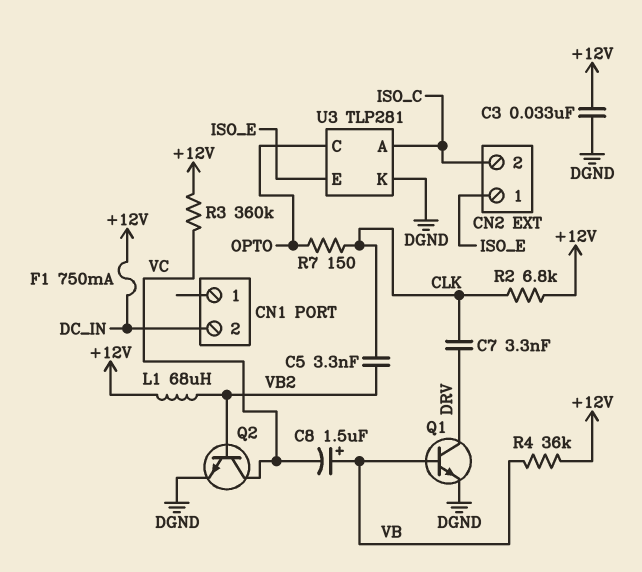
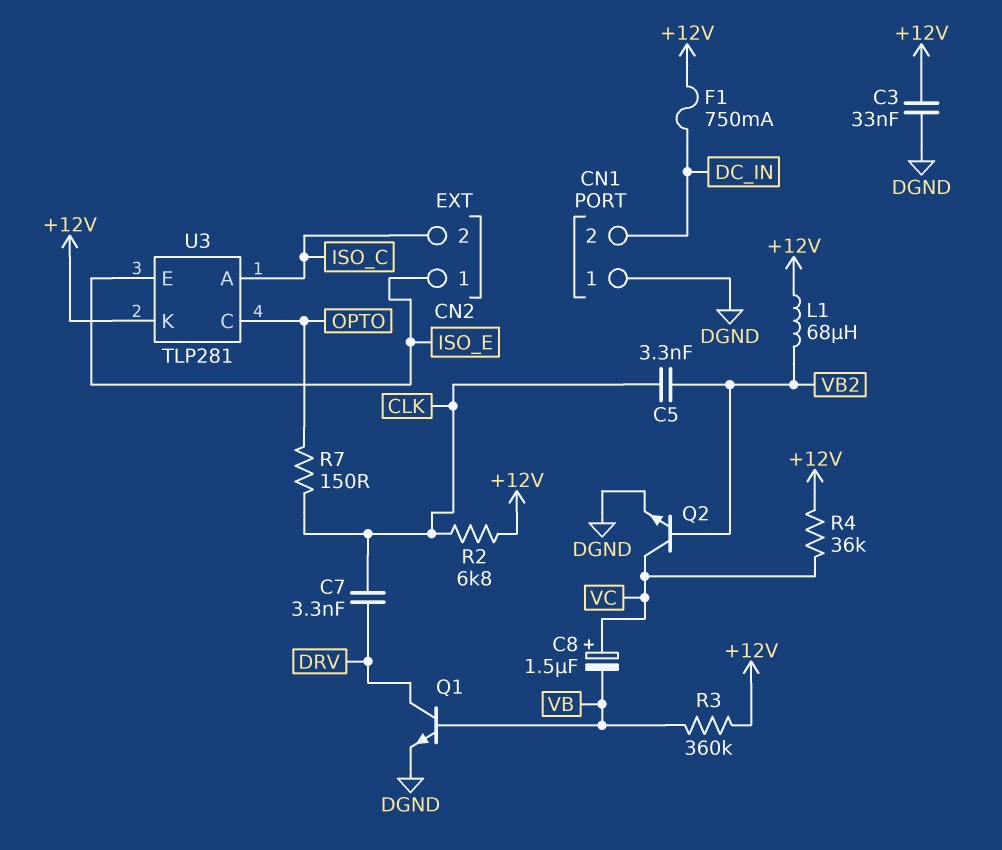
C8: 1.5uF (plus VB, minus VC) -> 1.5uF (plus VC, minus VB)
CN1 pin 1: none -> DGND
R3: 360k (+12V, VC) -> 360k (+12V, VB)
R4: 36k (+12V, VB) -> 36k (+12V, VC)
U3 pin K: DGND -> +12V

